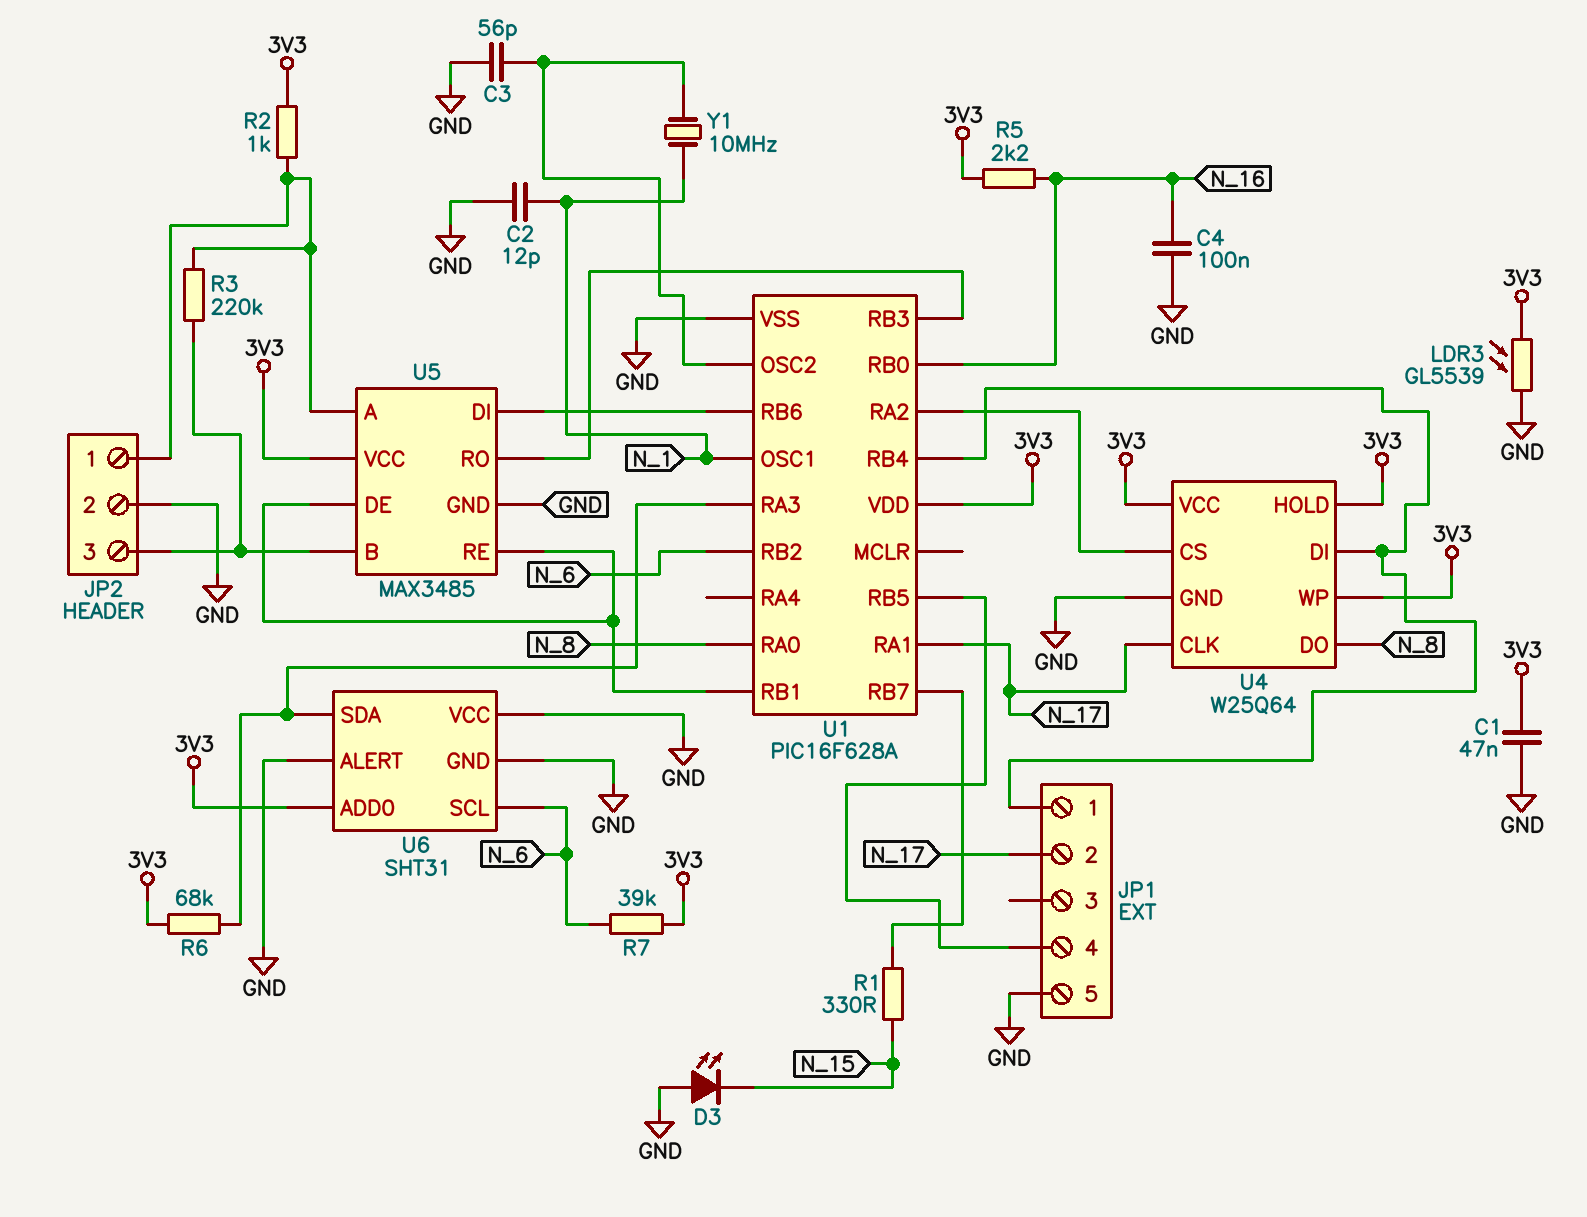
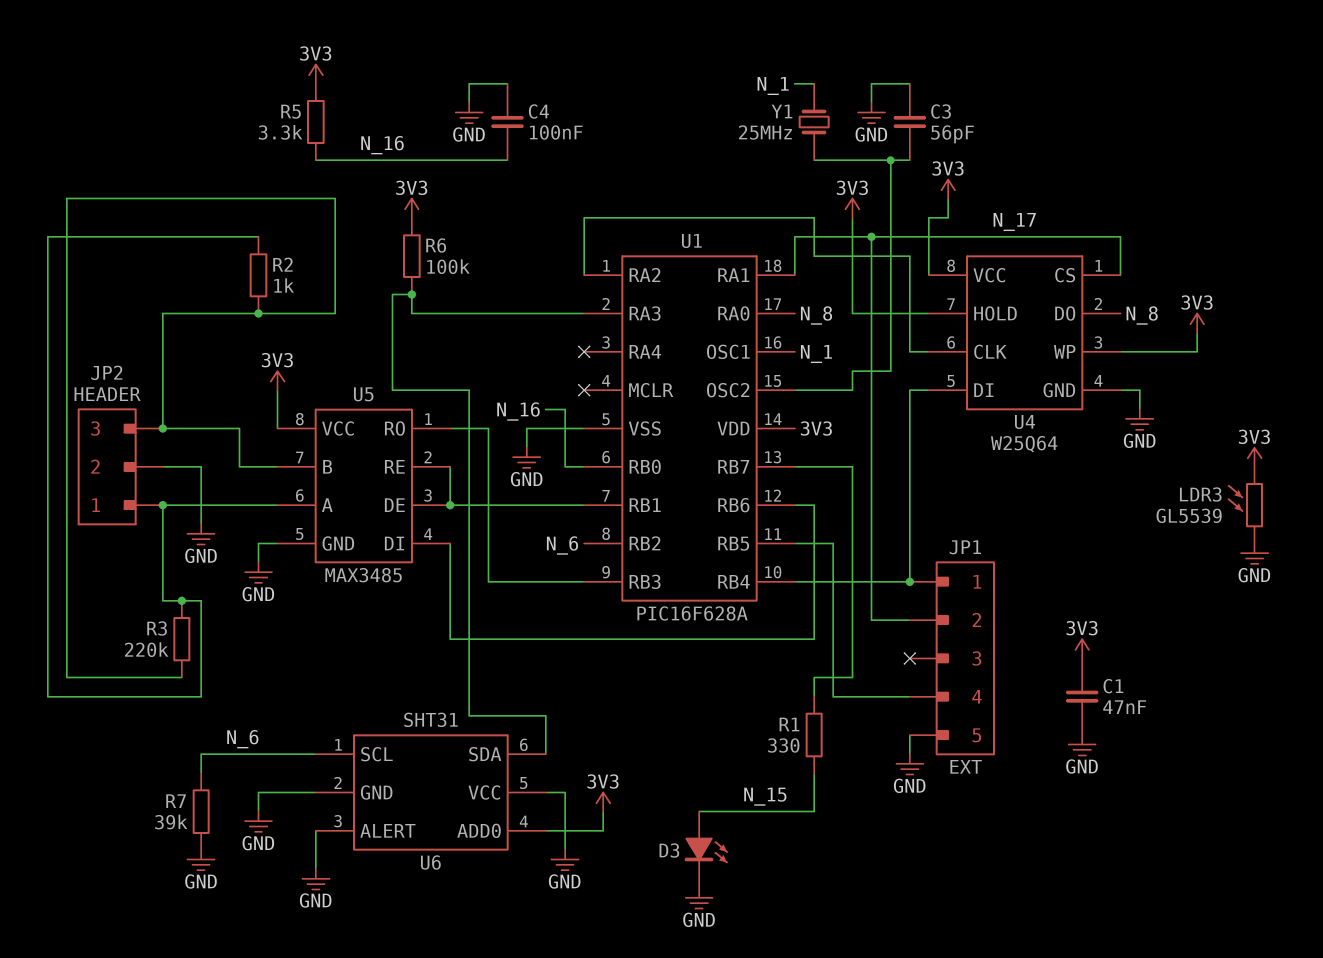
C2: 12pF (GND, N_1) -> none
D3: LED (A GND, K N_15) -> LED (A N_15, K GND)
R2: 1k (3V3, JP2/1) -> 1k (JP2/1, JP2/3)
R5: 2.2k (3V3, N_16) -> 3.3k (3V3, N_16)
R6: 68k (3V3, U1/RA3) -> 100k (3V3, U1/RA3)
R7: 39k (3V3, N_6) -> 39k (GND, N_6)
U4 pin CLK: N_17 -> U1/RA2
U4 pin CS: U1/RA2 -> N_17
Y1: 10MHz (N_1, U1/OSC2) -> 25MHz (N_1, U1/OSC2)

